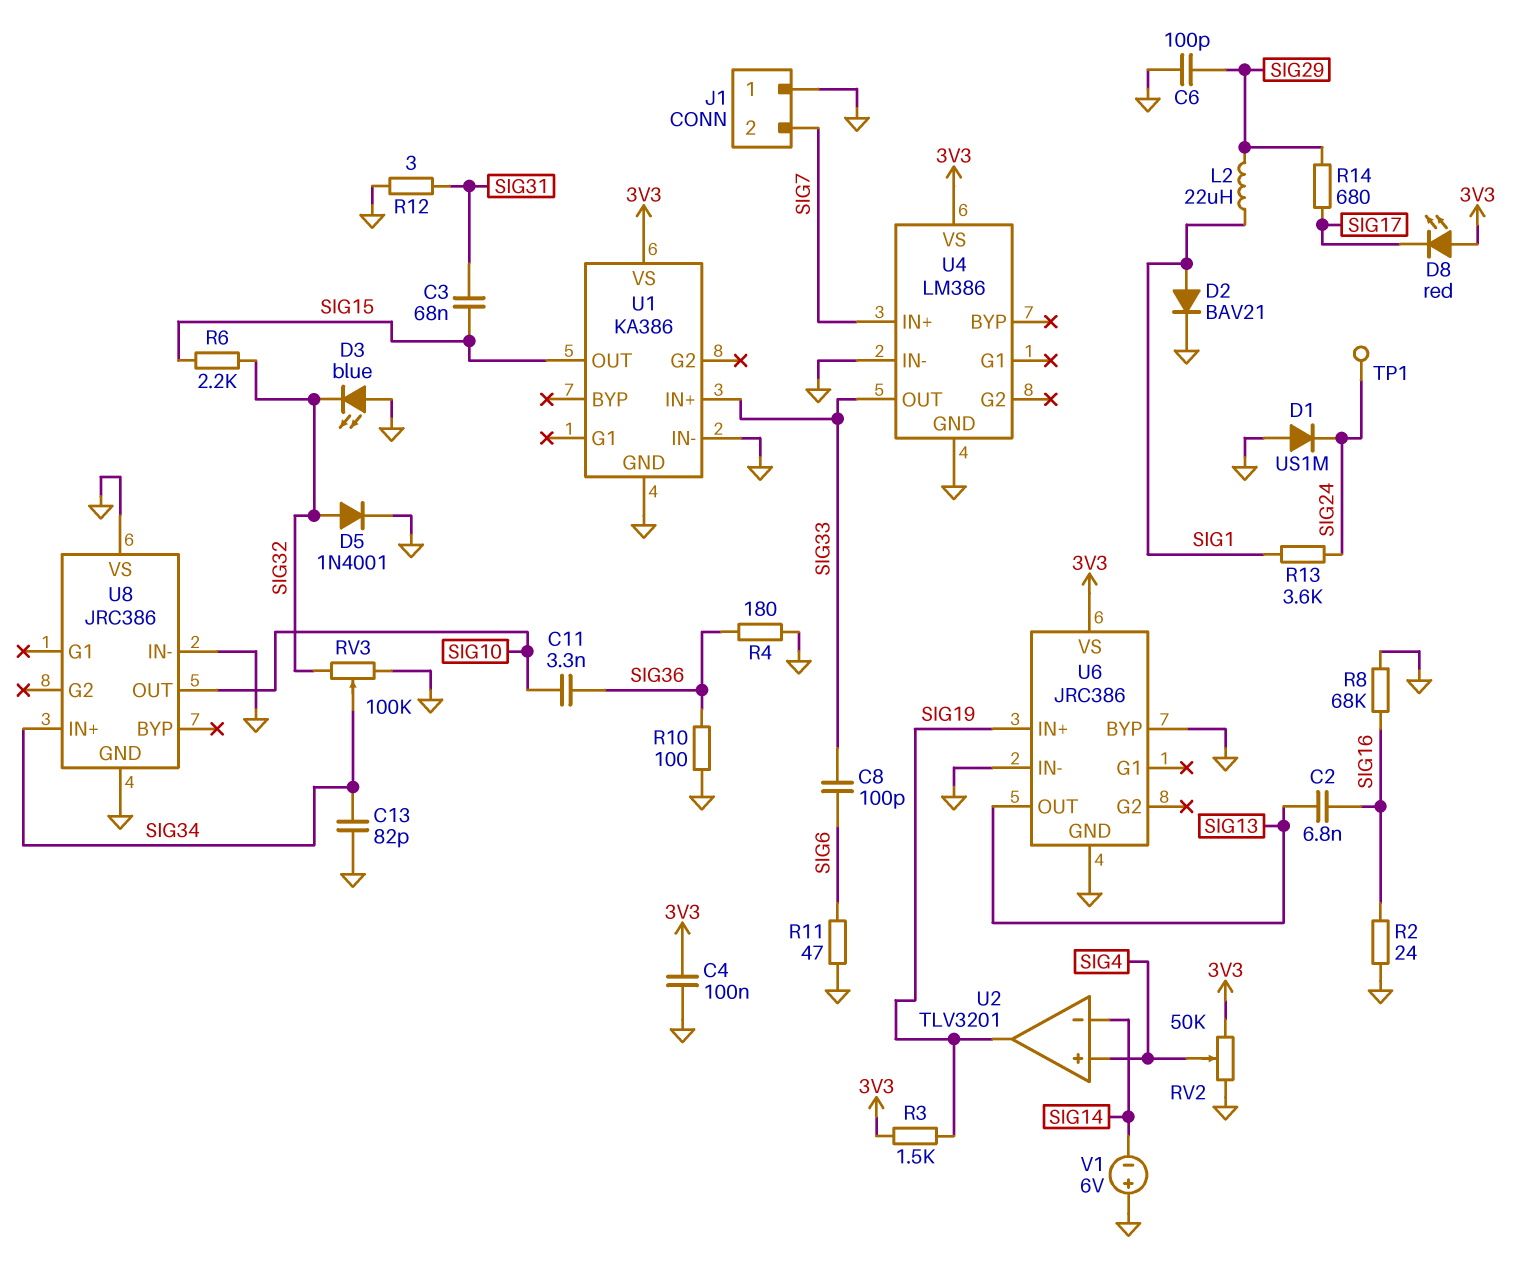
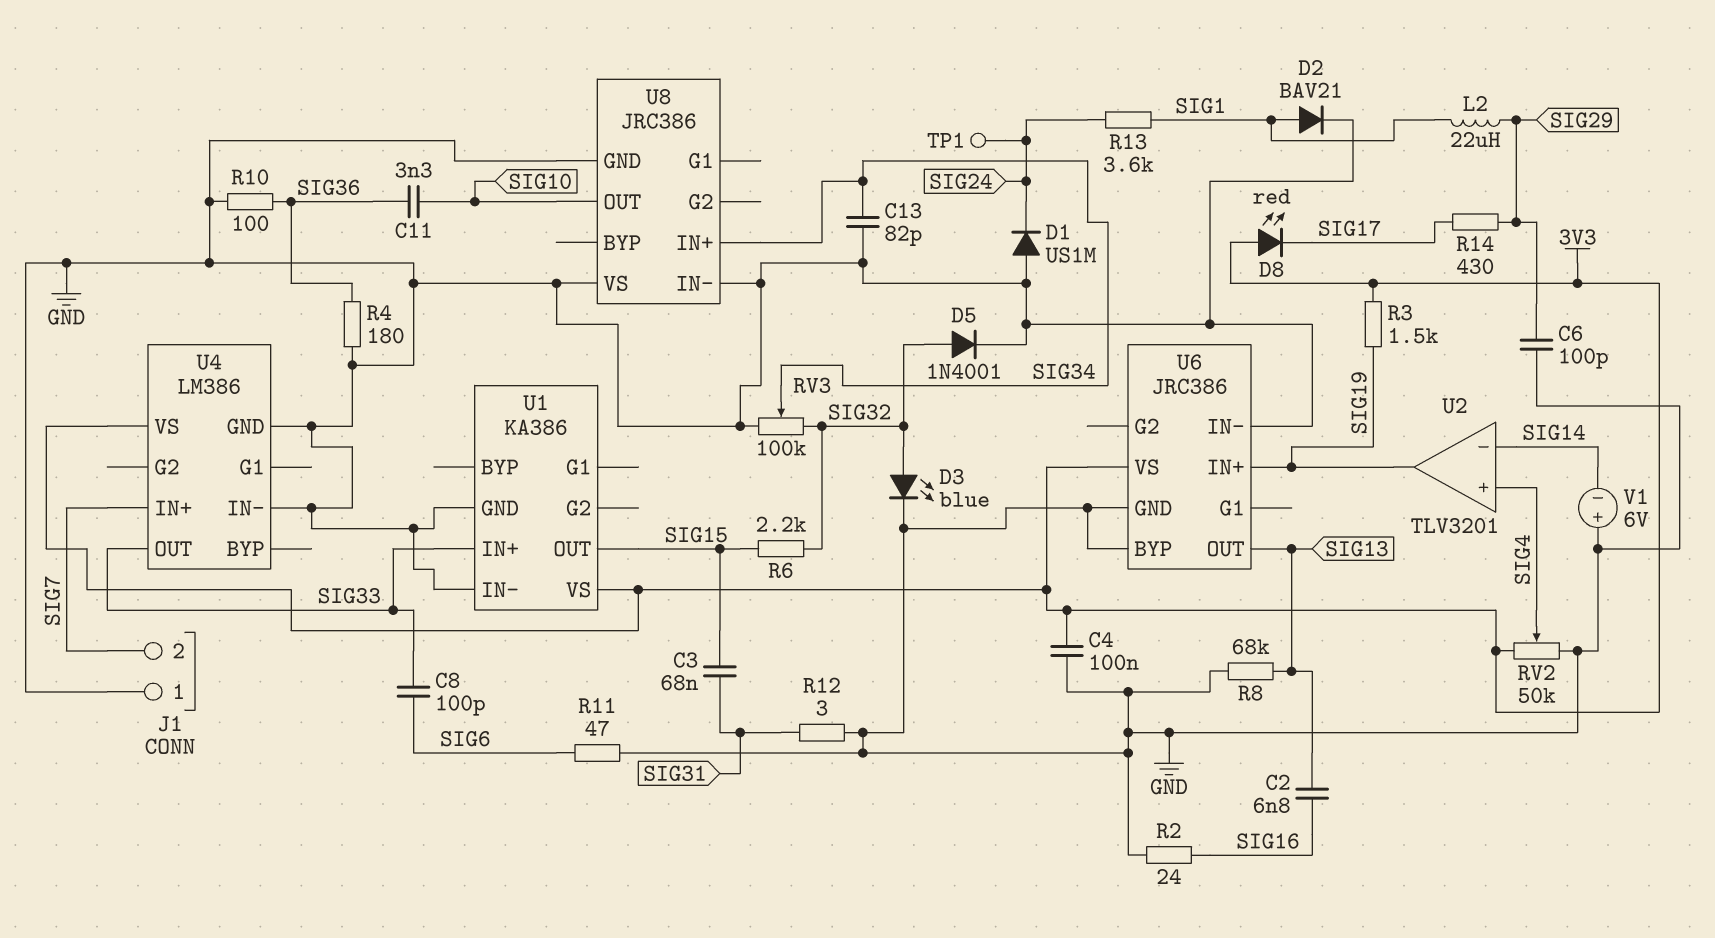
D3: LED blue (A GND, K SIG32) -> LED blue (A SIG32, K GND)
R8: 68k (GND, SIG16) -> 68k (GND, SIG13)
R14: 680 (SIG17, SIG29) -> 430 (SIG17, SIG29)

